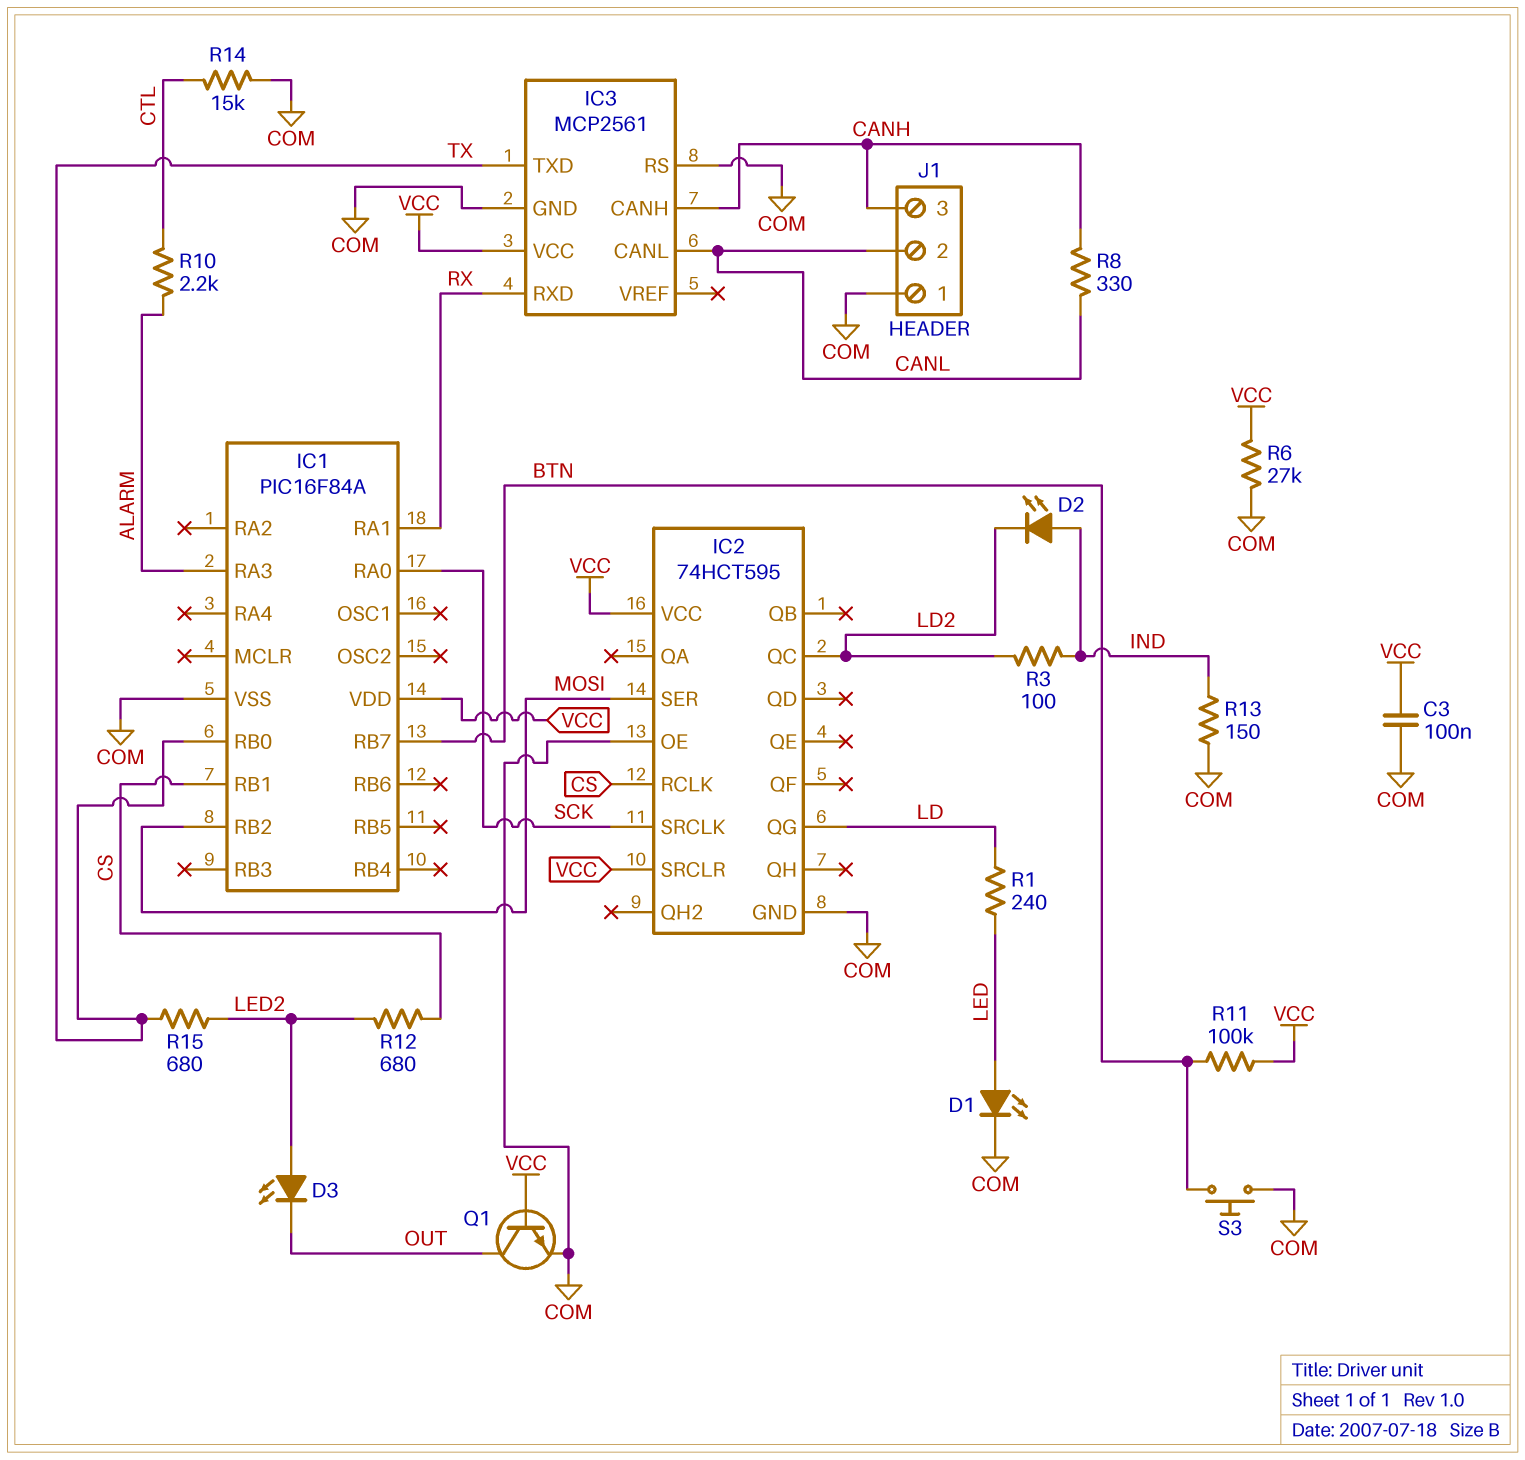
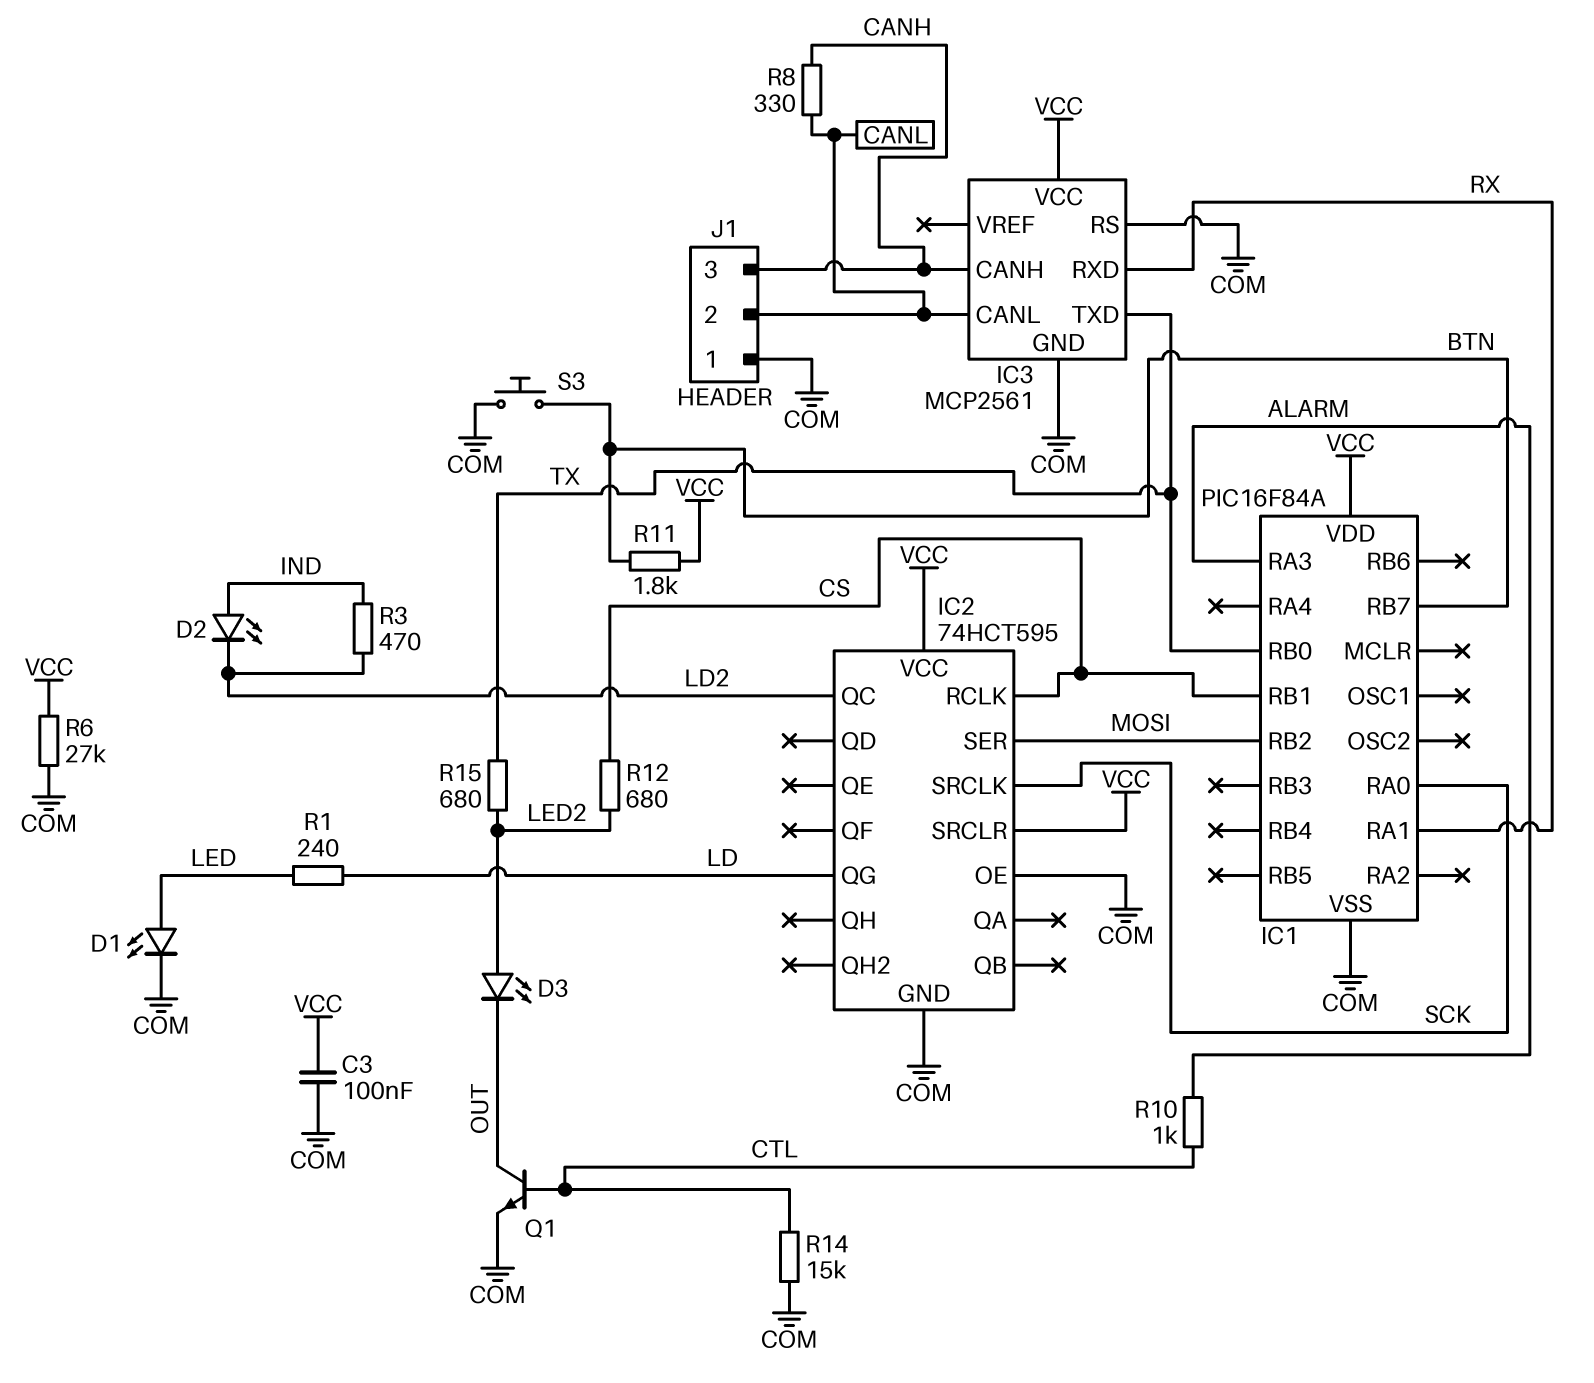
Q1: NPN (B VCC, C OUT, E COM) -> NPN (B CTL, C OUT, E COM)
R3: 100 (IND, LD2) -> 470 (IND, LD2)
R10: 2.2k (ALARM, CTL) -> 1k (ALARM, CTL)
R11: 100k (BTN, VCC) -> 1.8k (BTN, VCC)
R13: 150 (COM, IND) -> none

